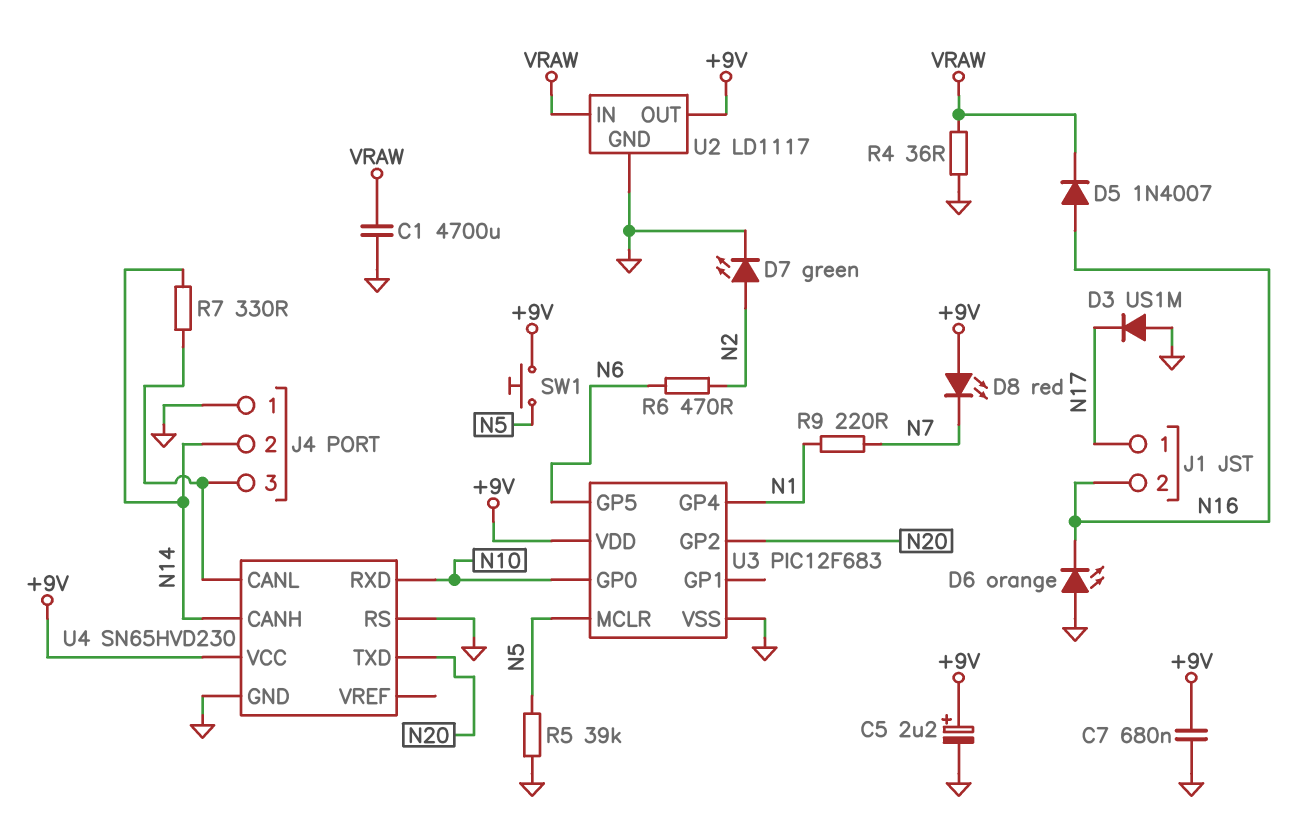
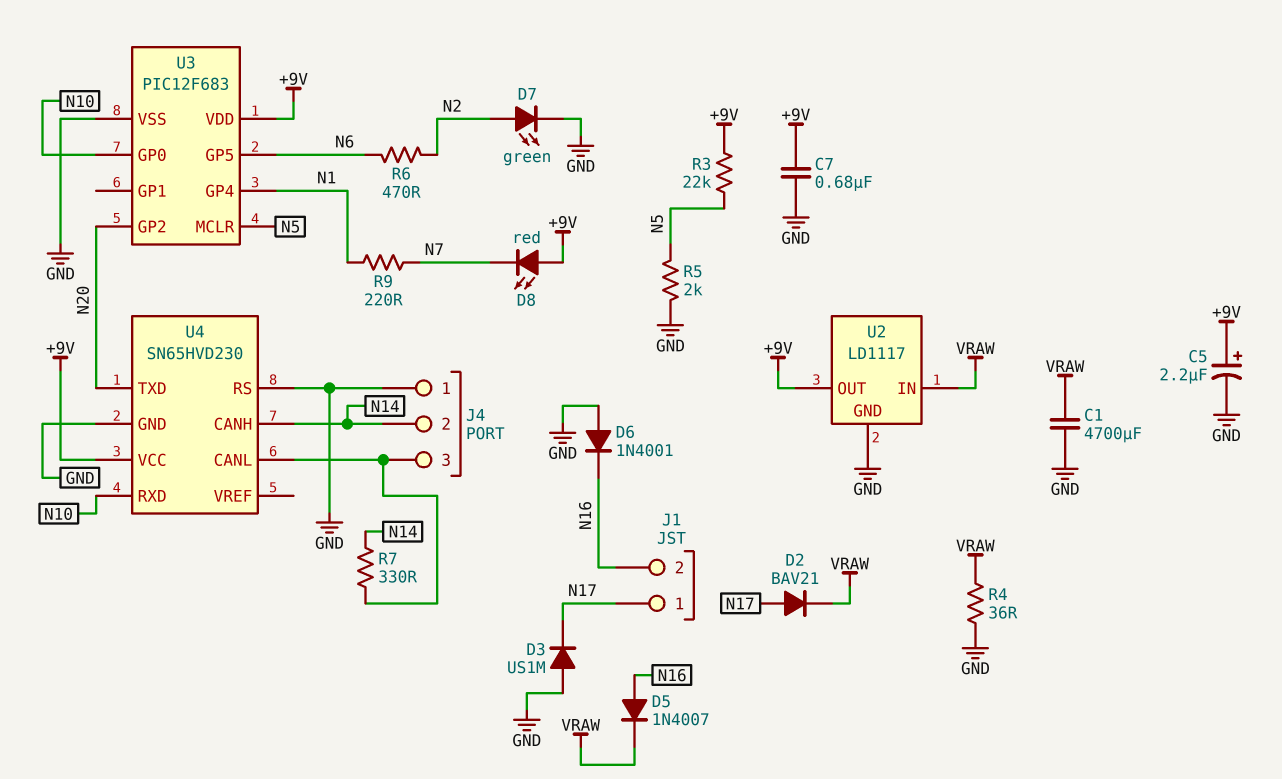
D2: none -> diode BAV21 (A N17, K VRAW)
D6: LED orange (A GND, K N16) -> diode 1N4001 (A GND, K N16)
R3: none -> 22k (+9V, N5)
R5: 39k (GND, N5) -> 2k (GND, N5)
SW1: button (+9V, N5) -> none

